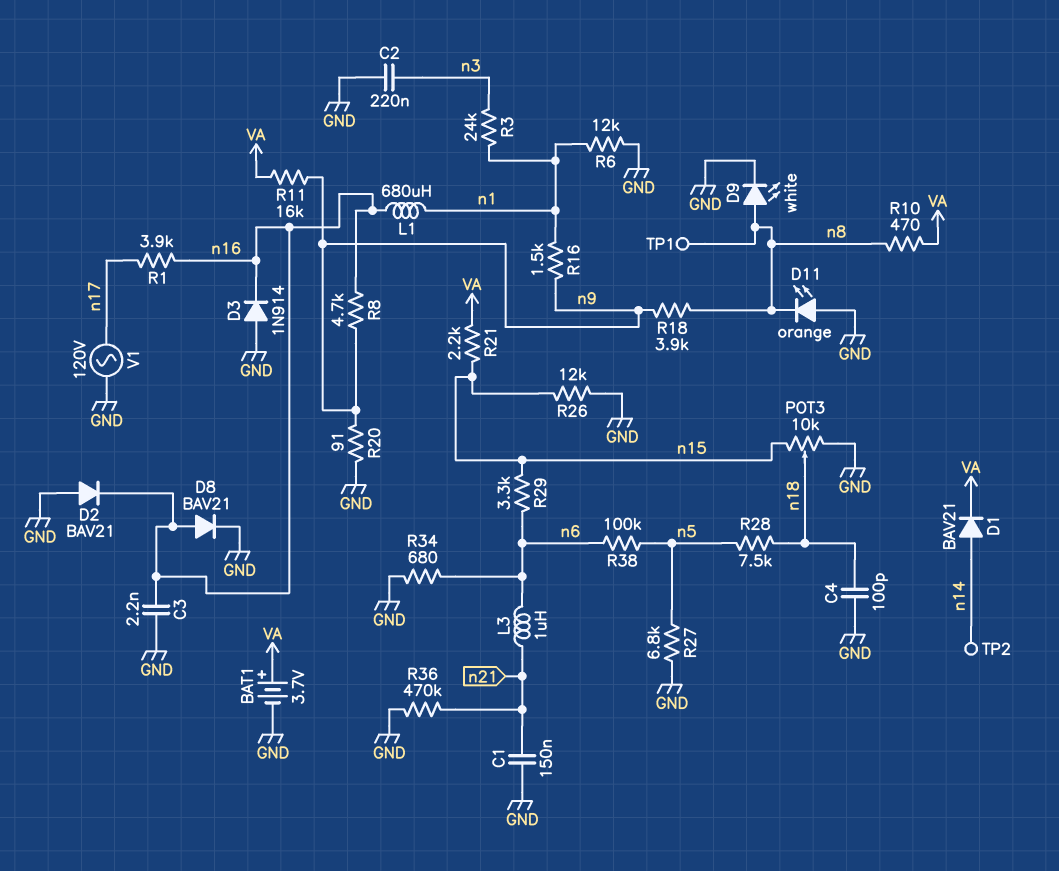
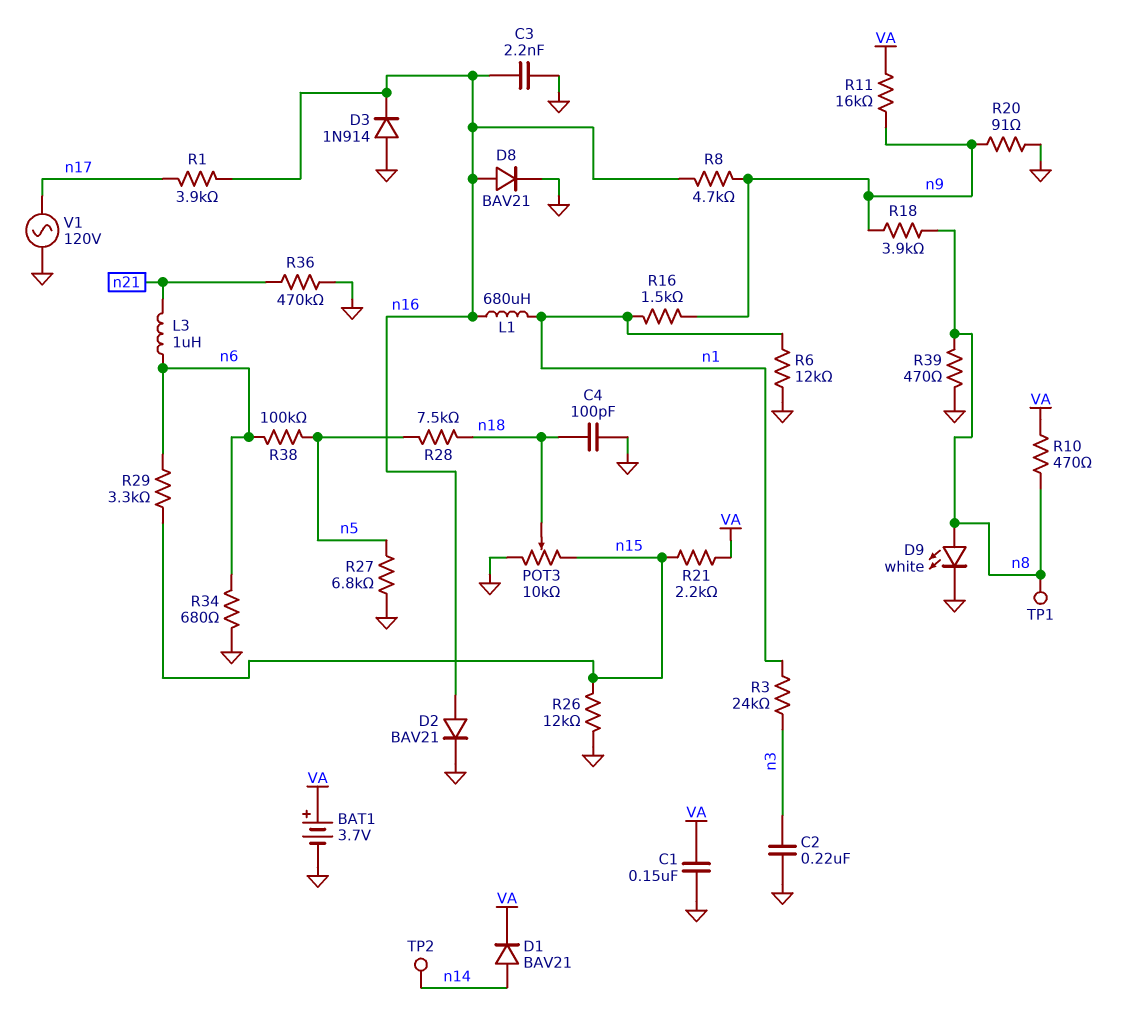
C1: 150nF (GND, n21) -> 150nF (GND, VA)
D2: diode BAV21 (A GND, K n16) -> diode BAV21 (A n16, K GND)
D11: LED orange (A GND, K n8) -> none
R39: none -> 470 (GND, n8)

